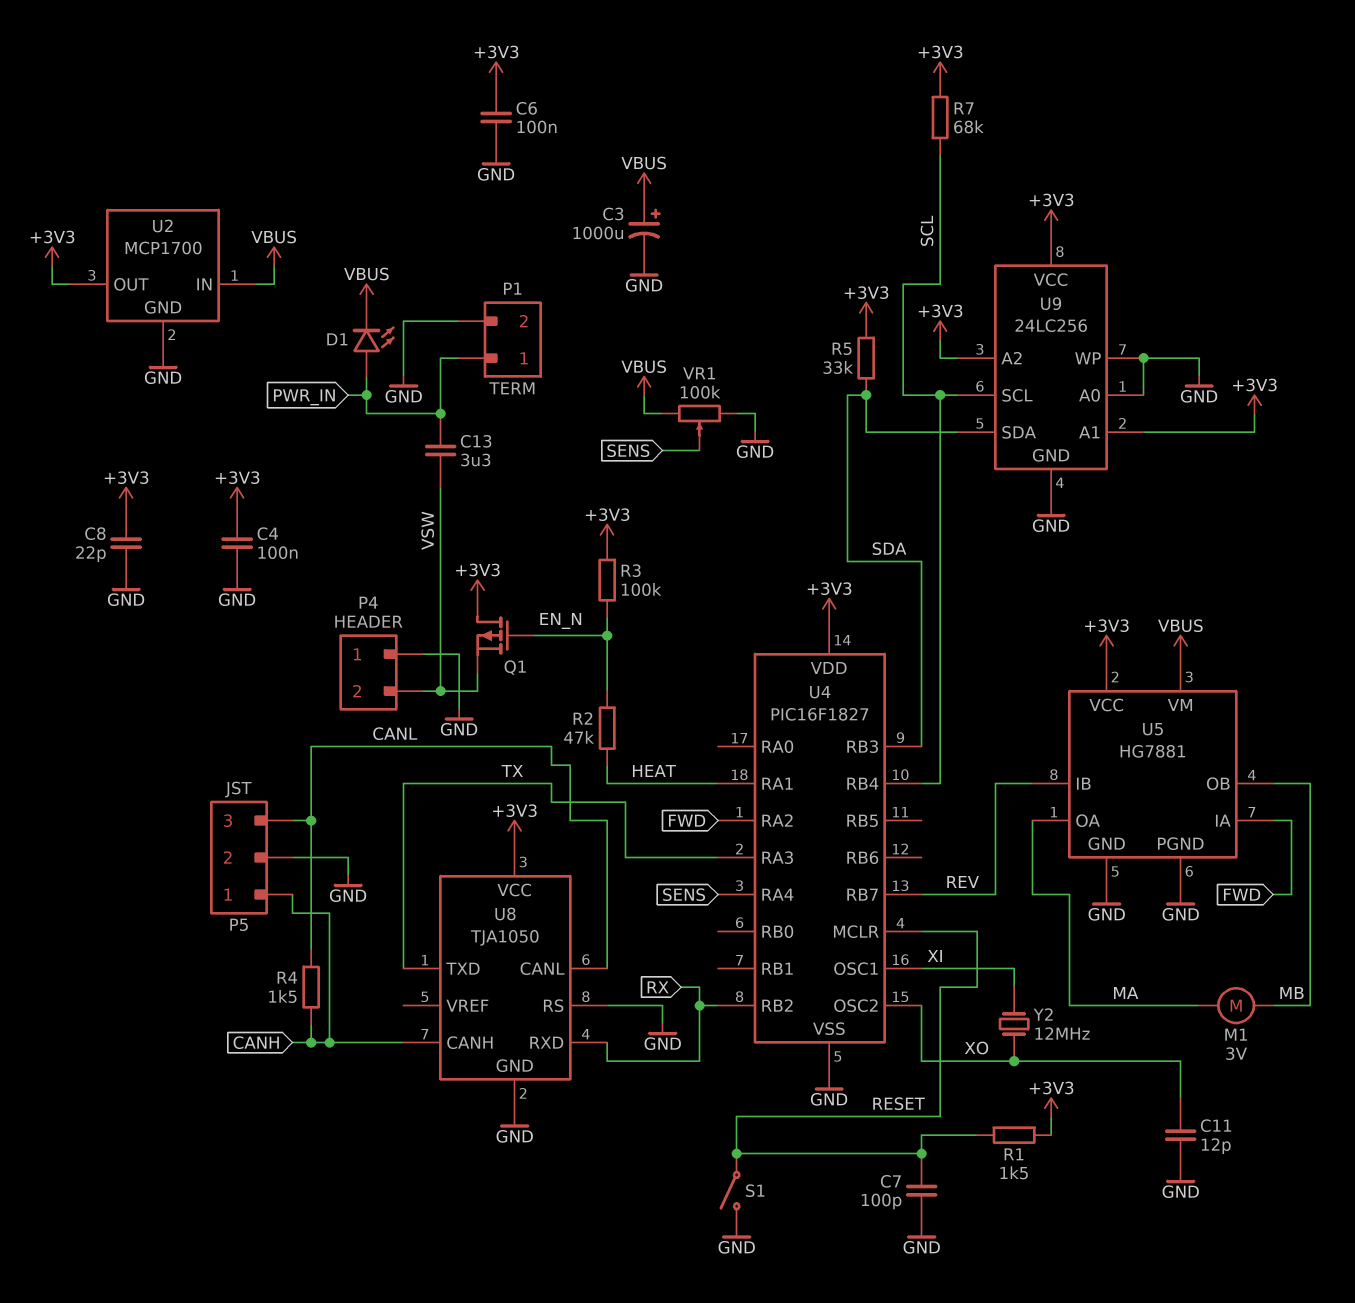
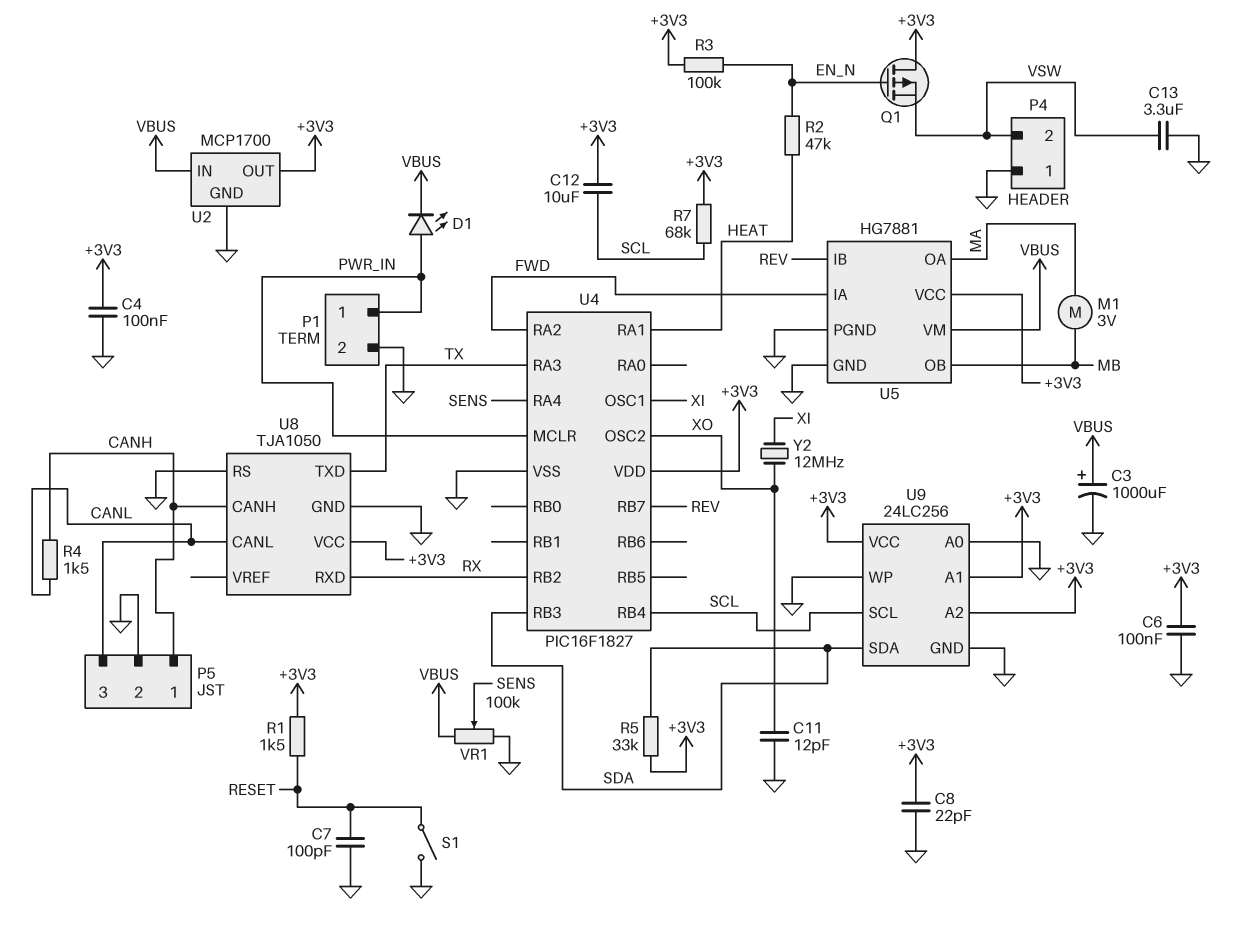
C12: none -> 10uF (+3V3, SCL)
C13: 3.3uF (PWR_IN, VSW) -> 3.3uF (GND, VSW)
U4 pin MCLR: RESET -> PWR_IN

